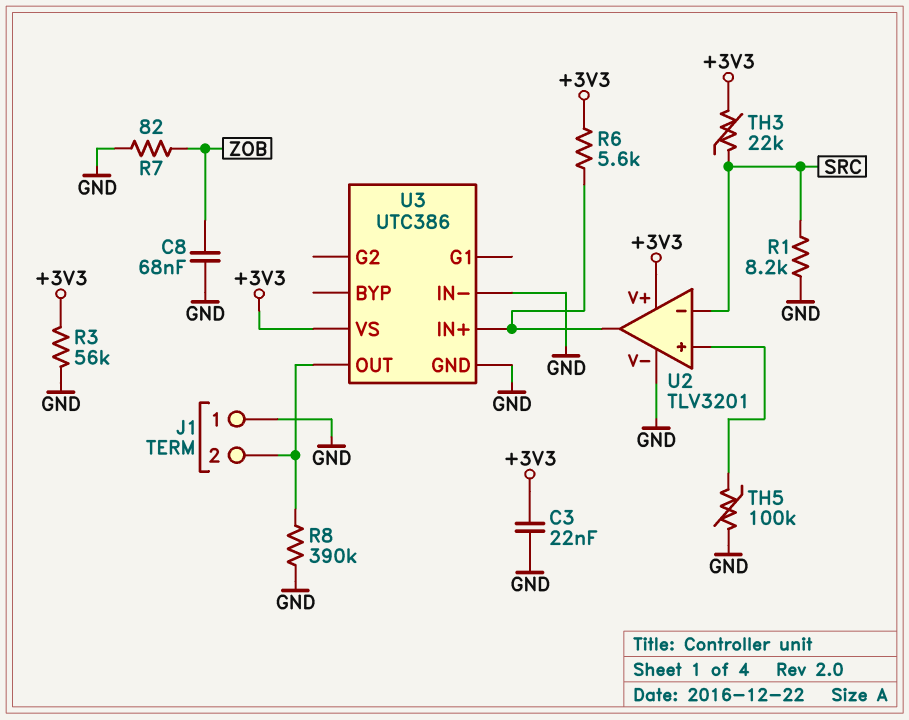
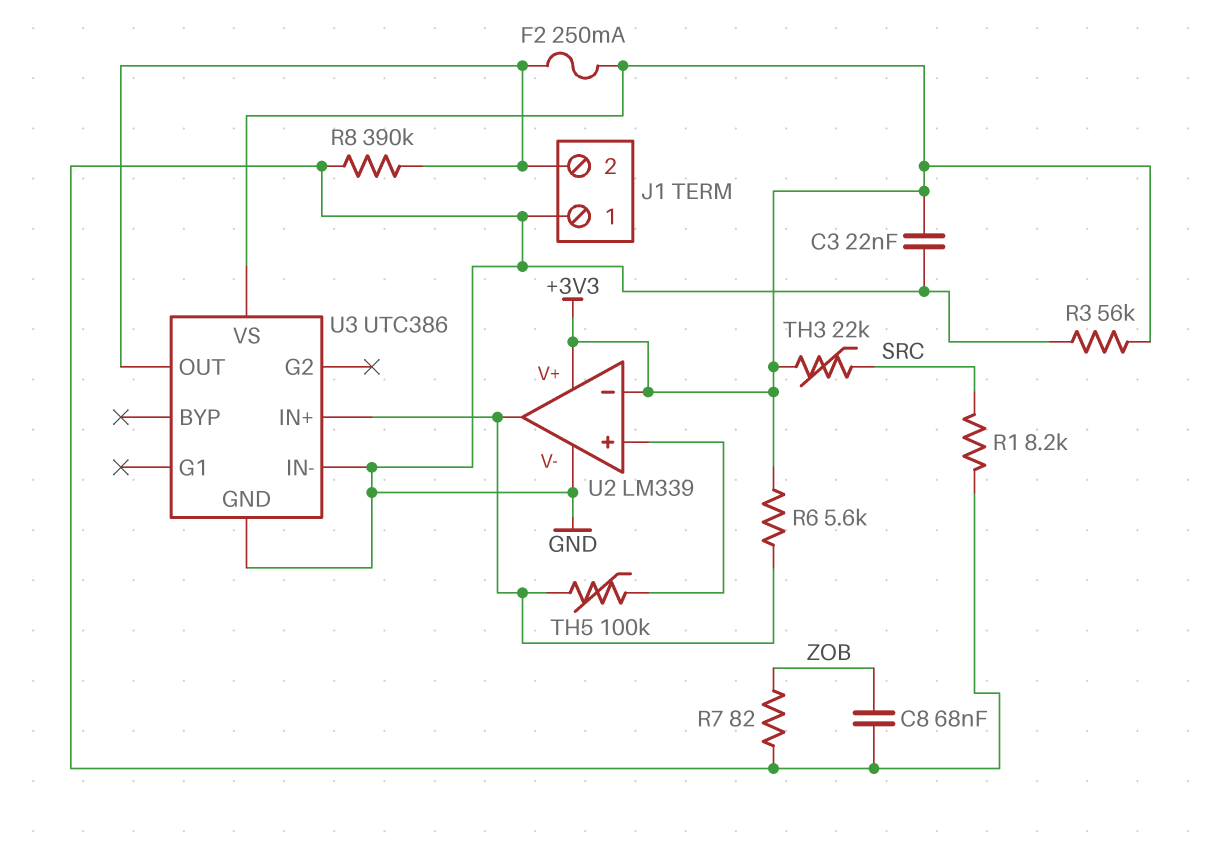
F2: none -> 250mA (+3V3, J1/2)
TH5: 100k (GND, U2/in+) -> 100k (U2/in+, U2/out)
U2: TLV3201 -> LM339
U2 pin in-: SRC -> +3V3

